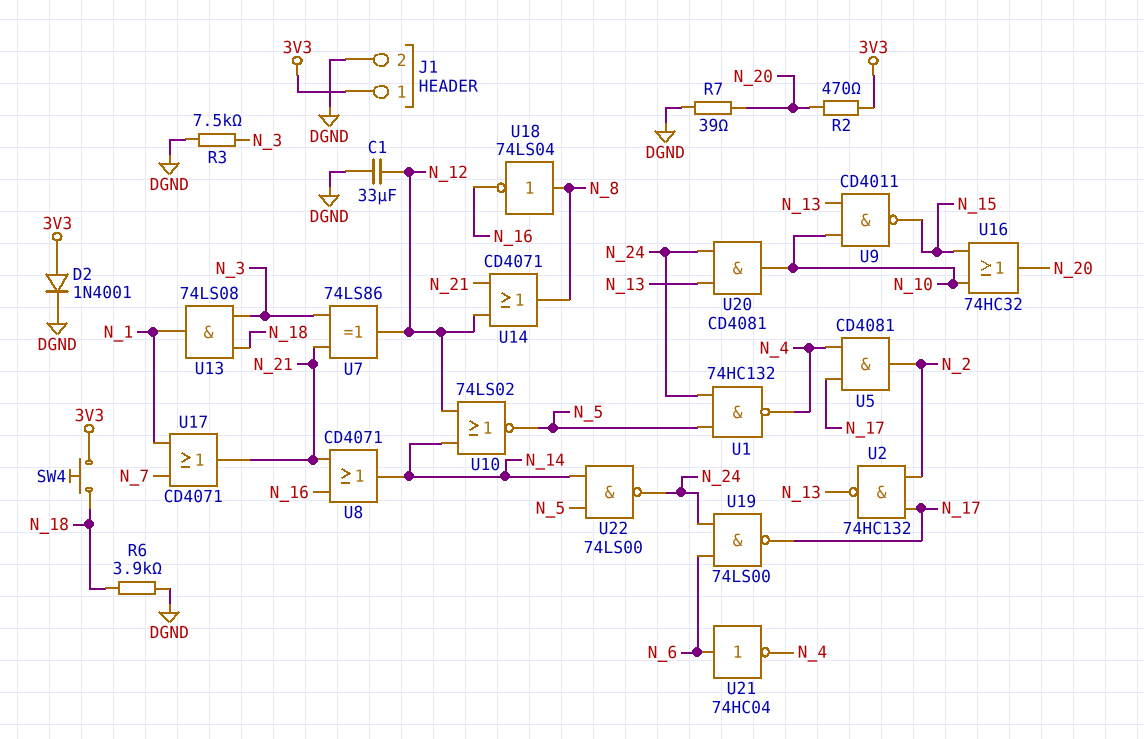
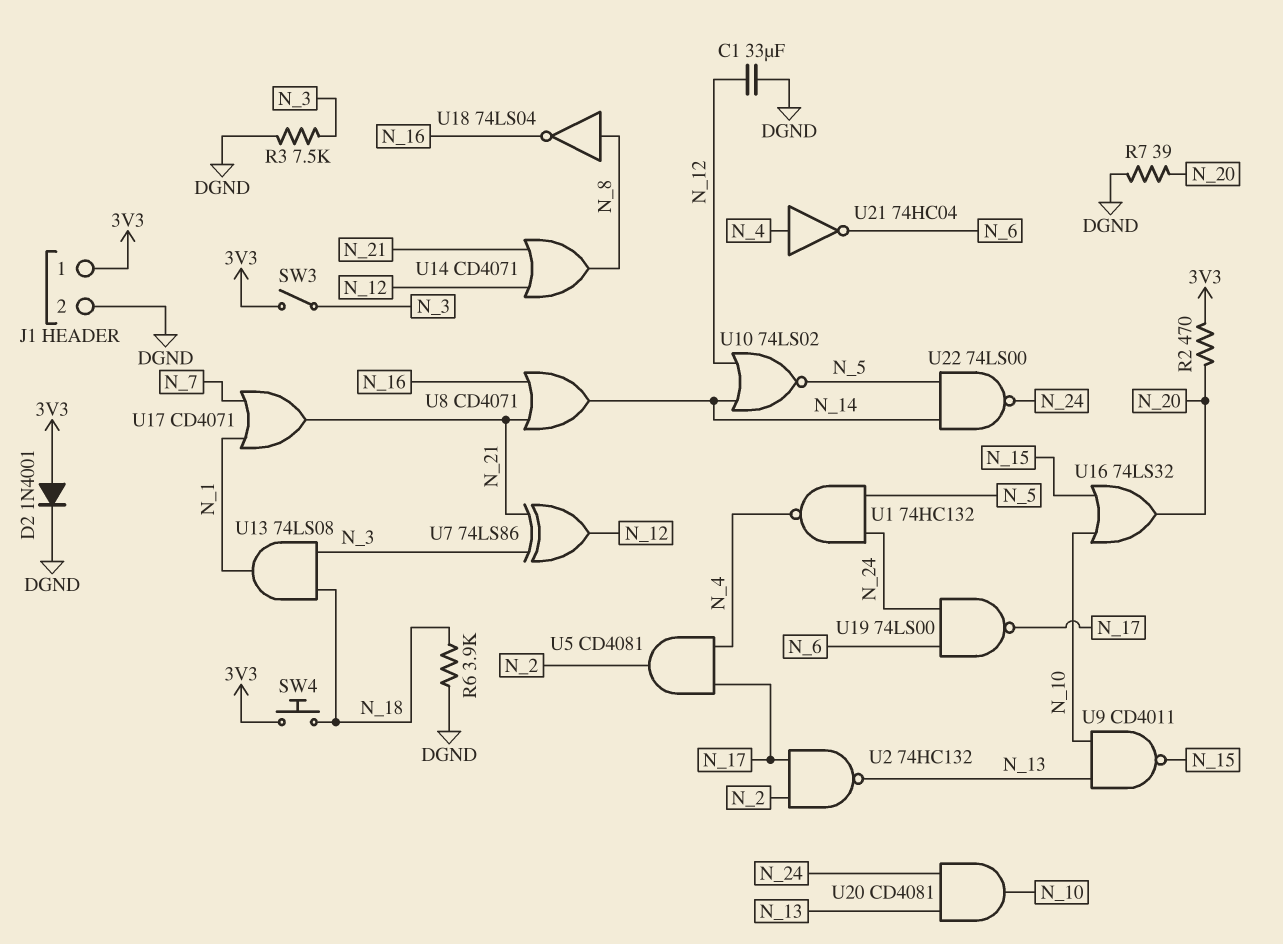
SW3: none -> switch (3V3, N_3)
U16: OR 74HC32 (in N_10, in N_15, out N_20) -> OR 74LS32 (in N_10, in N_15, out N_20)
U21: NOT 74HC04 (in N_6, out N_4) -> NOT 74HC04 (in N_4, out N_6)

